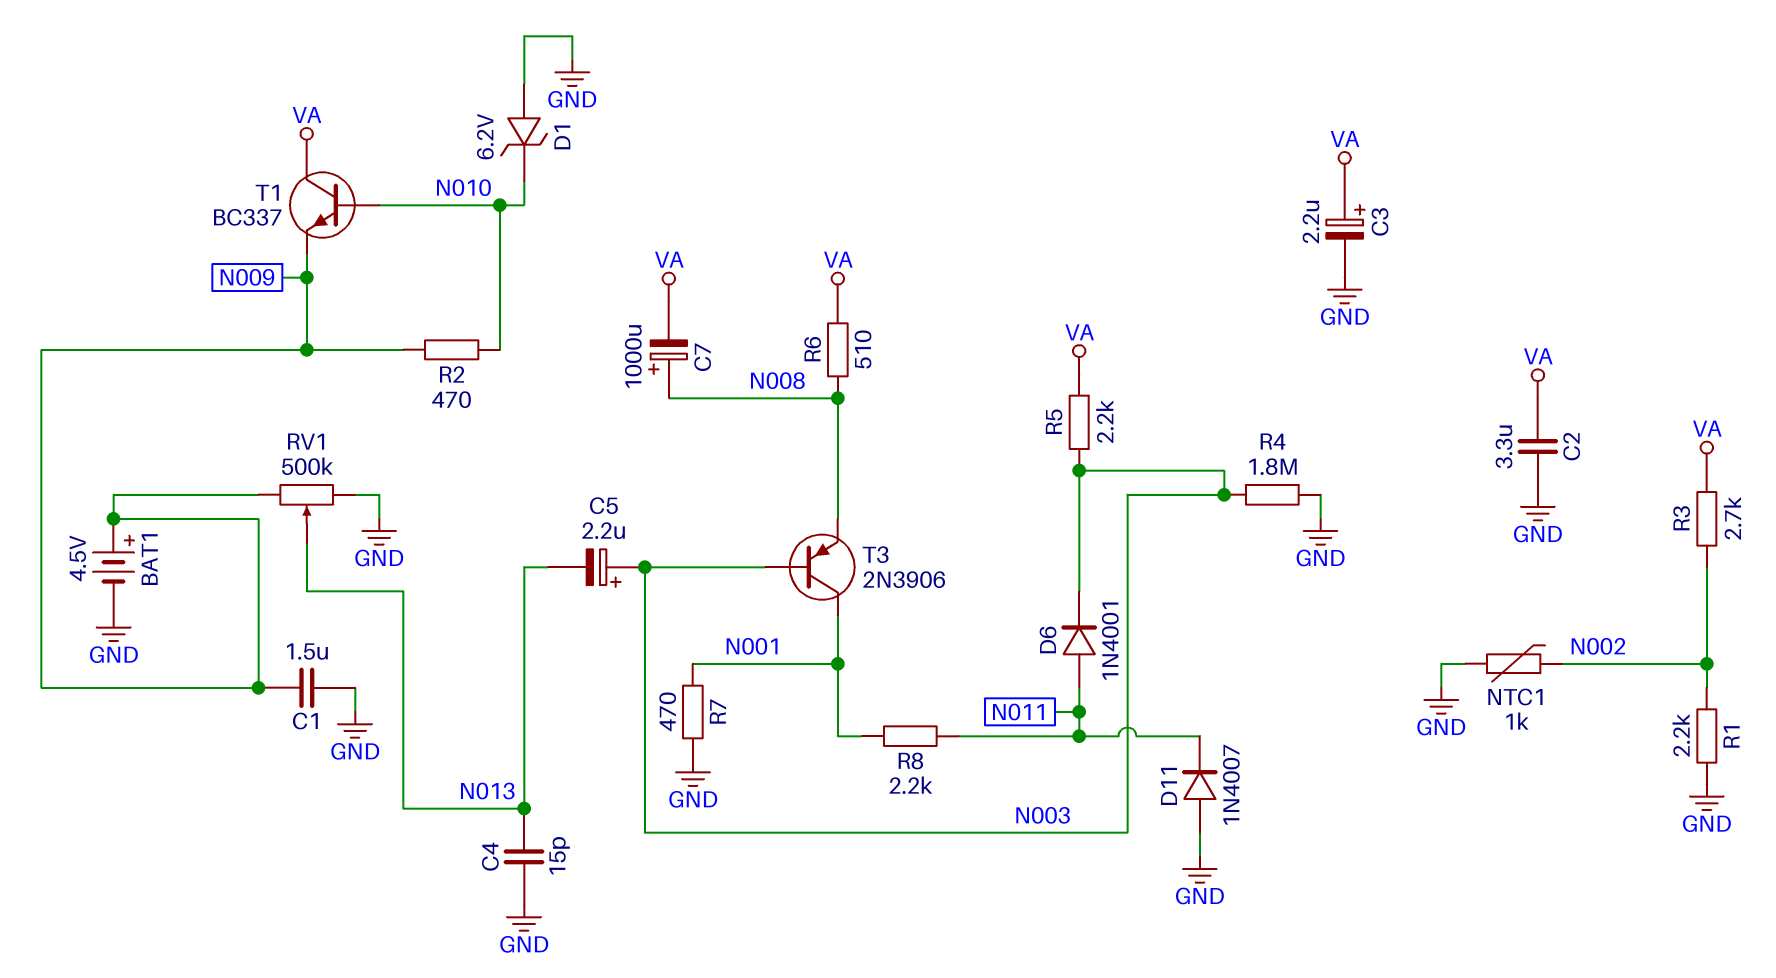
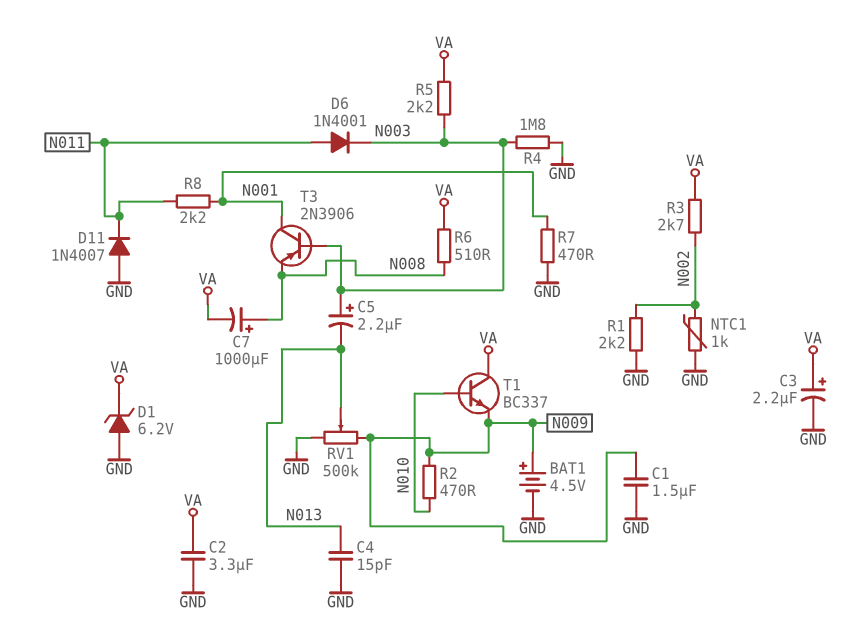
D1: zener 6.2V (A GND, K N010) -> zener 6.2V (A GND, K VA)

